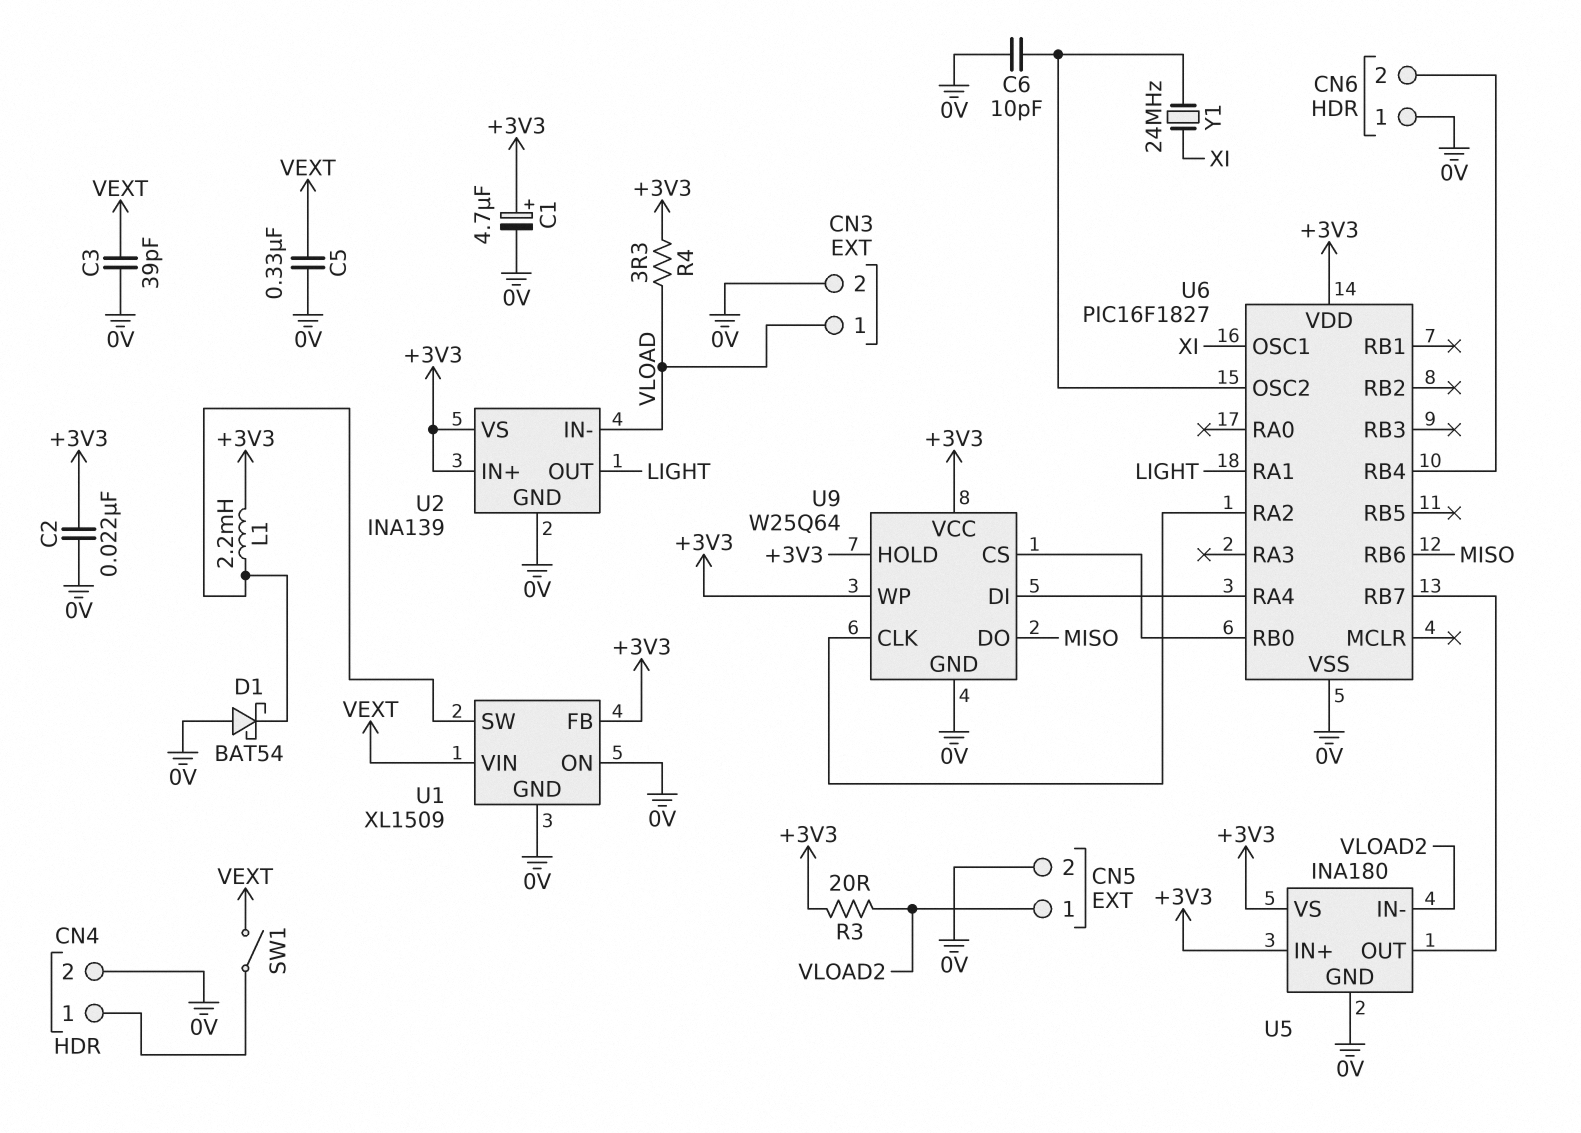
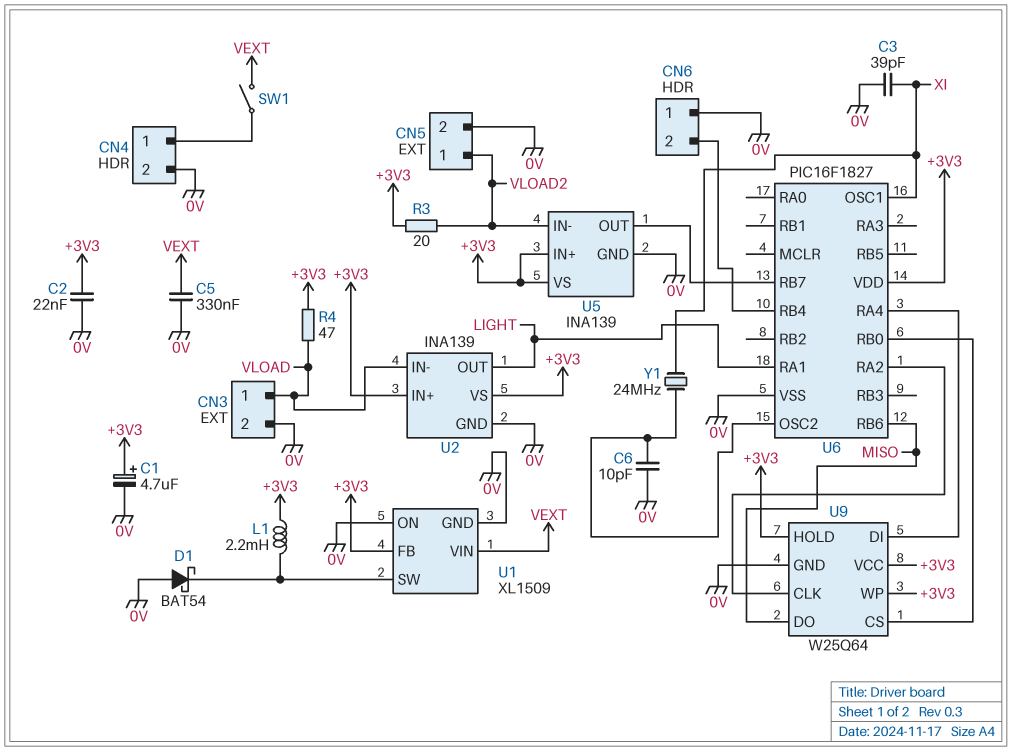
C3: 39pF (0V, VEXT) -> 39pF (0V, XI)
R4: 3.3 (+3V3, VLOAD) -> 47 (+3V3, VLOAD)
U5: INA180 -> INA139

